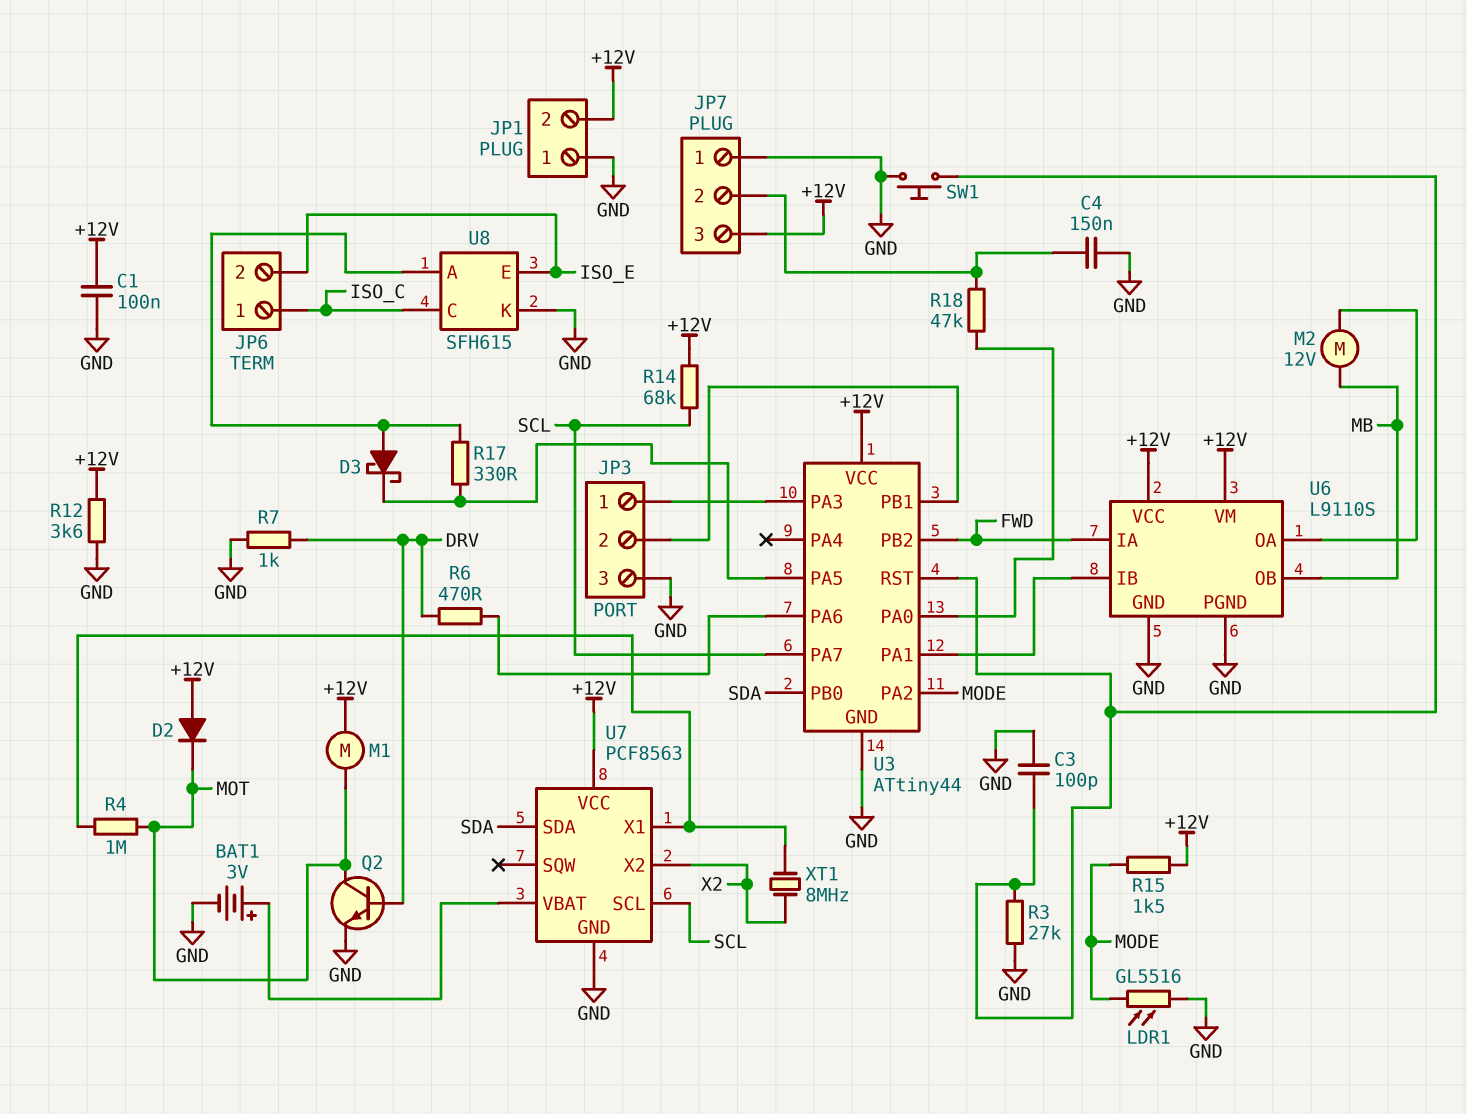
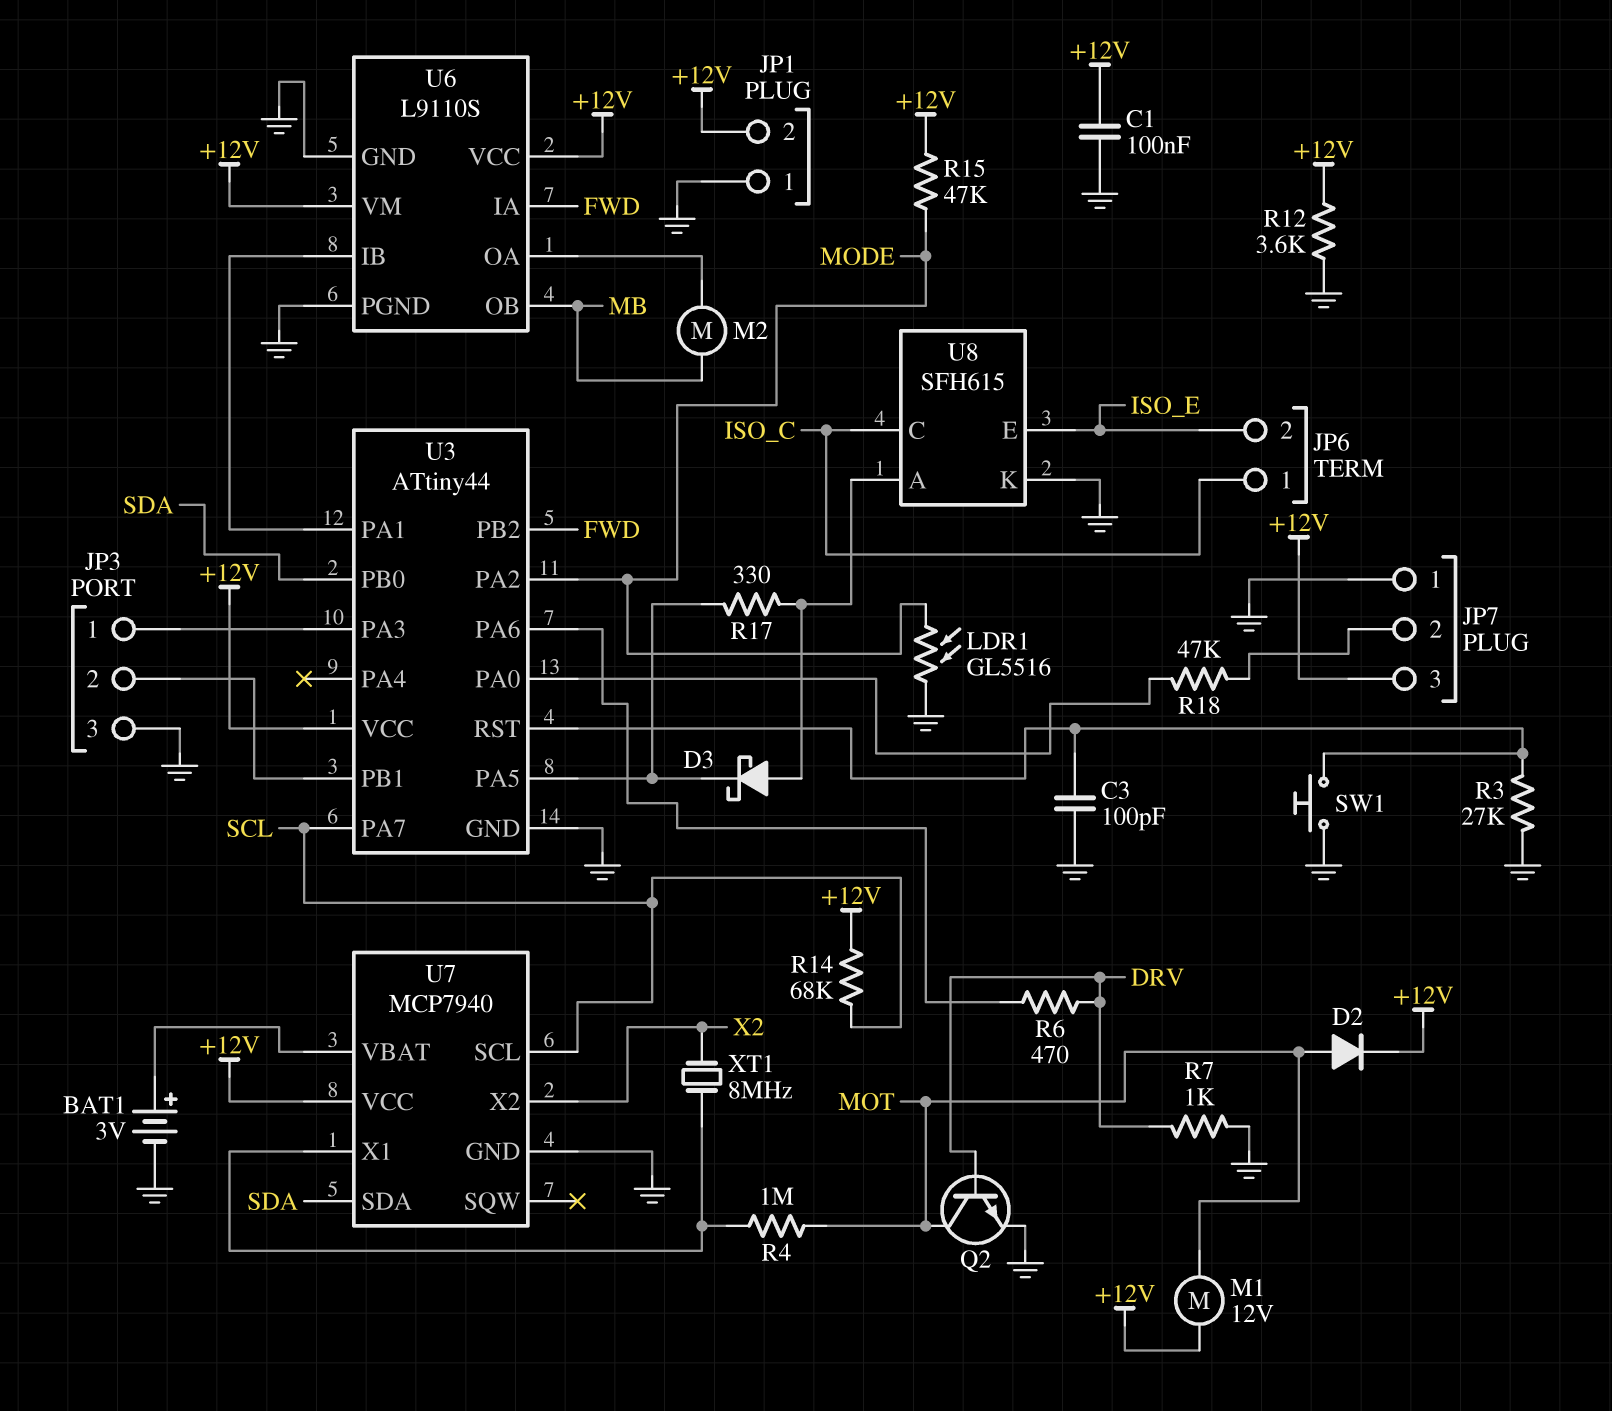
C4: 150nF (GND, JP7/2) -> none
D2: diode (A +12V, K MOT) -> diode (A MOT, K +12V)
M1: motor (+12V, MOT) -> motor 12V (+12V, MOT)
M2: motor 12V (MB, U6/OA) -> motor (MB, U6/OA)
R15: 1.5k (+12V, MODE) -> 47k (+12V, MODE)
U7: PCF8563 -> MCP7940

